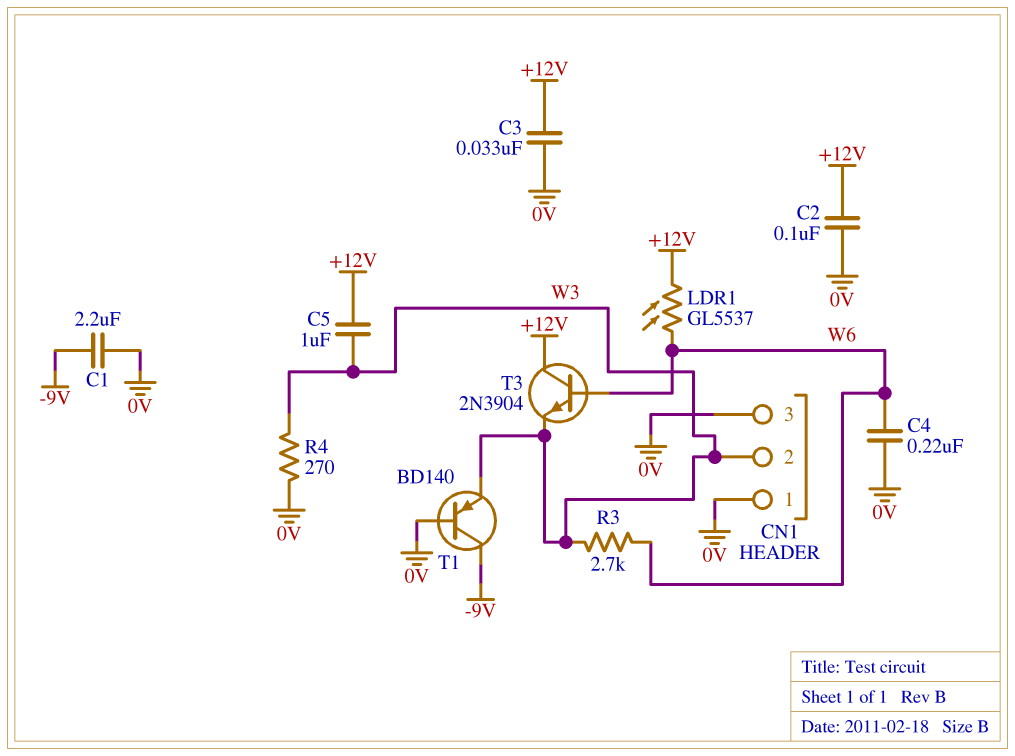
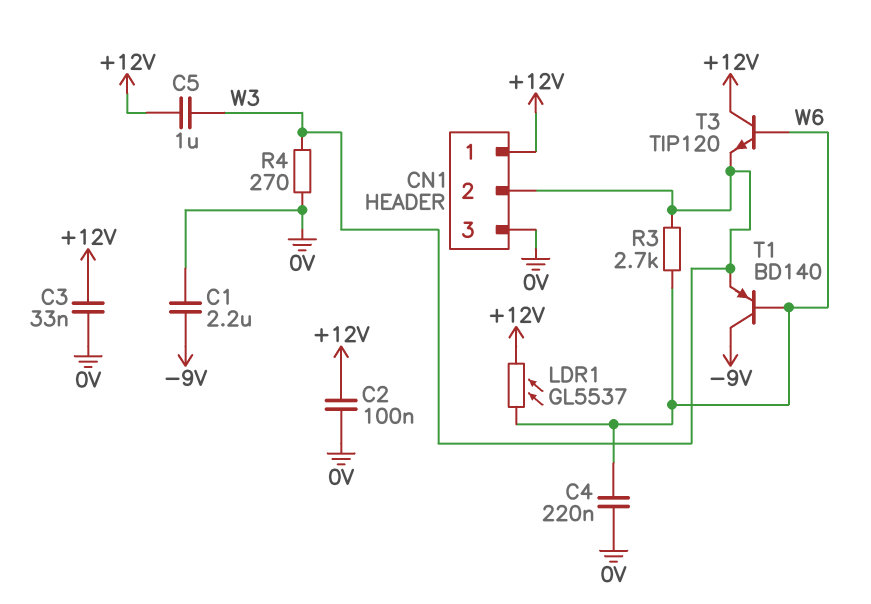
CN1 pin 1: 0V -> +12V
T1: PNP BD140 (B 0V, C -9V, E W3) -> PNP BD140 (B W6, C -9V, E W3)
T3: NPN 2N3904 (B W6, C +12V, E W3) -> NPN TIP120 (B W6, C +12V, E W3)

